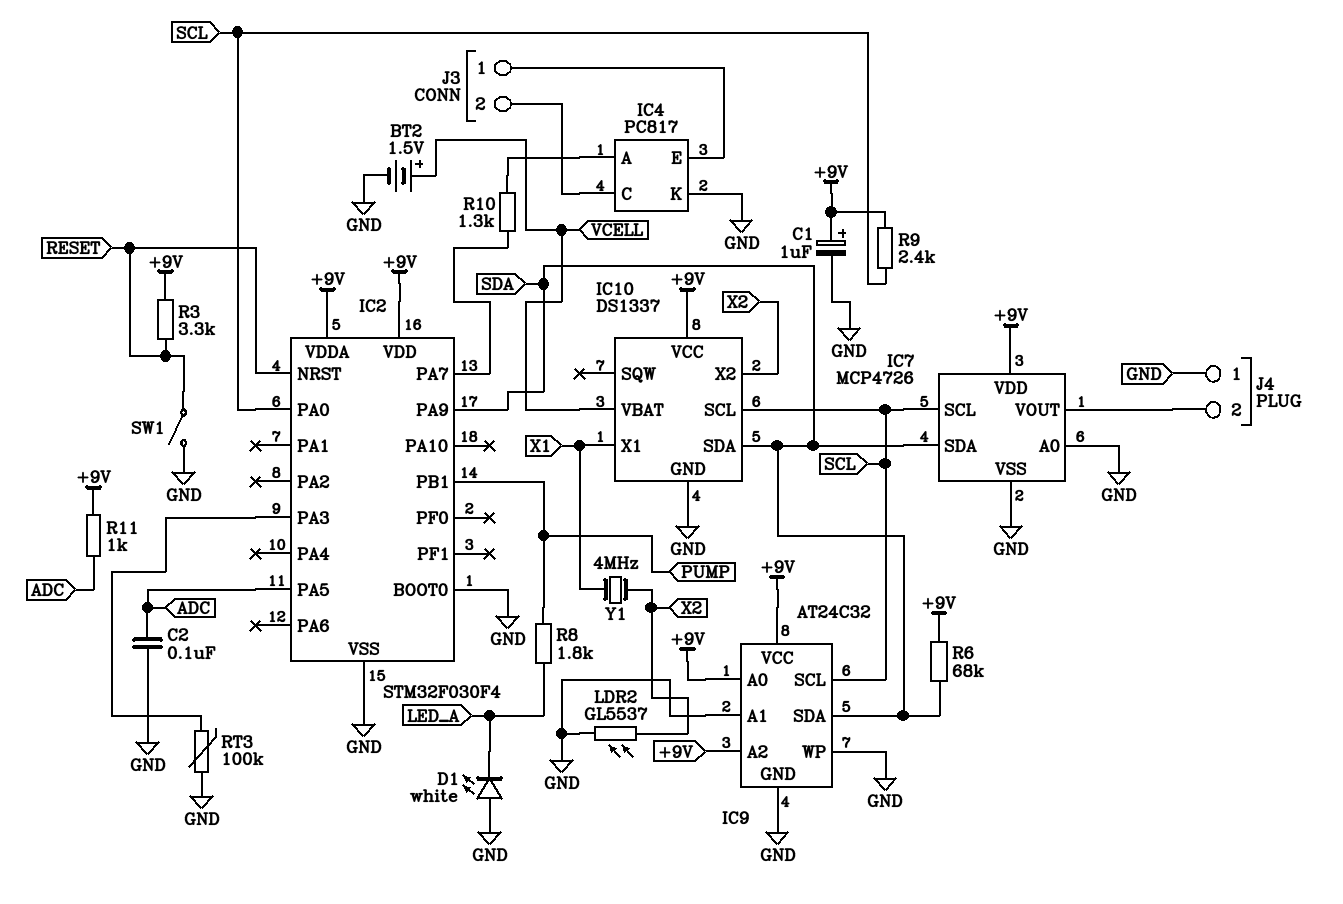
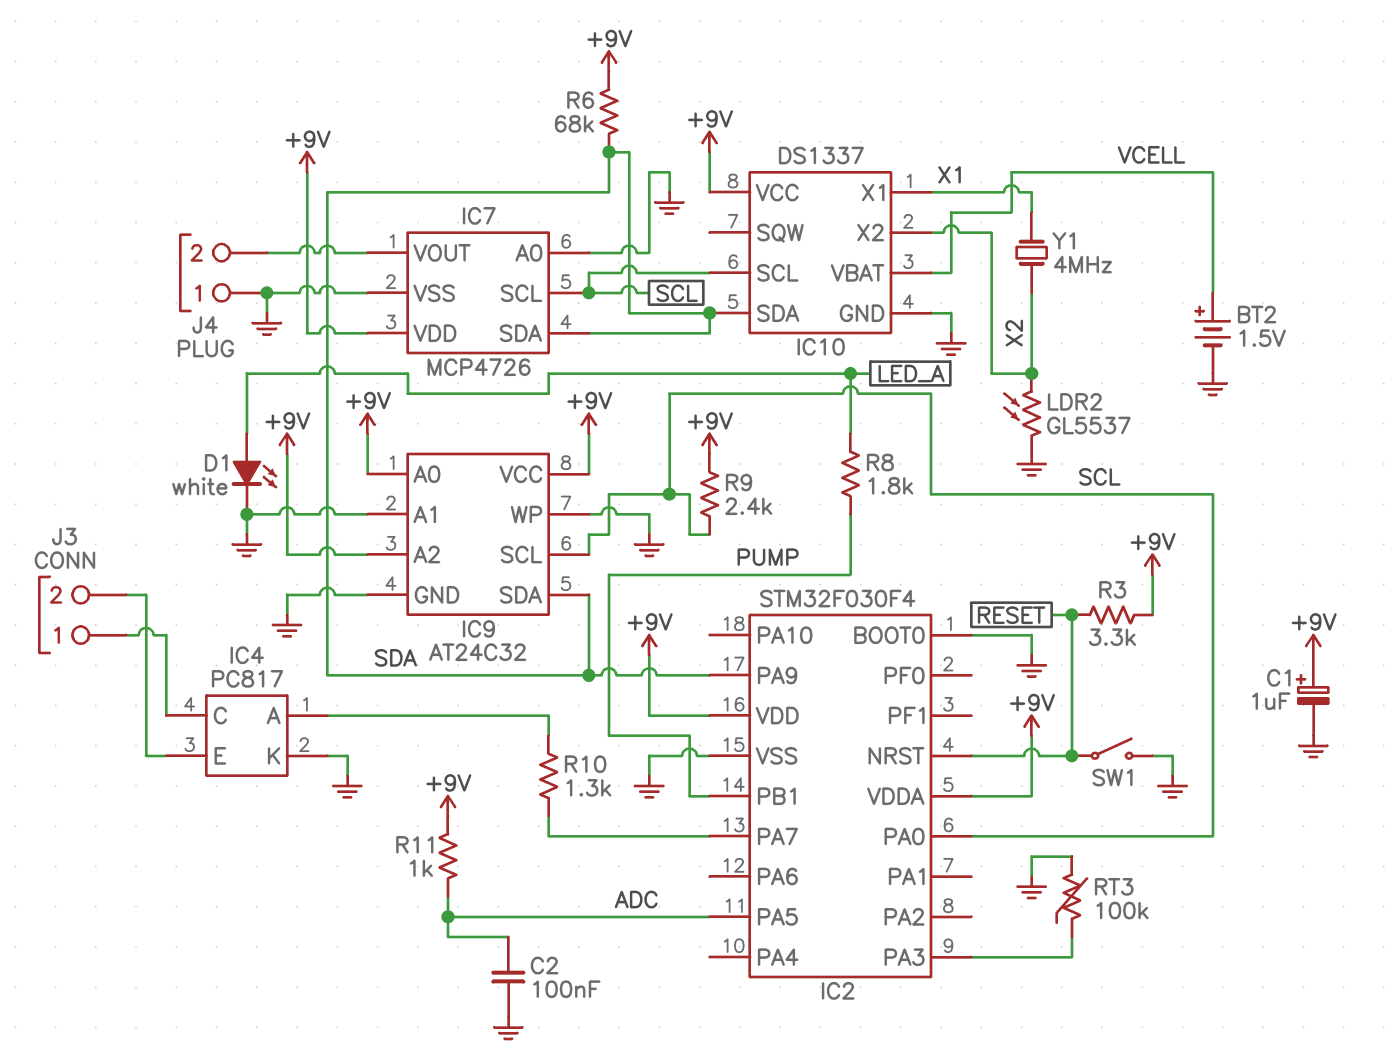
D1: LED white (A GND, K LED_A) -> LED white (A LED_A, K GND)
J3 pin 1: IC4/E -> IC4/C
J3 pin 2: IC4/C -> IC4/E

